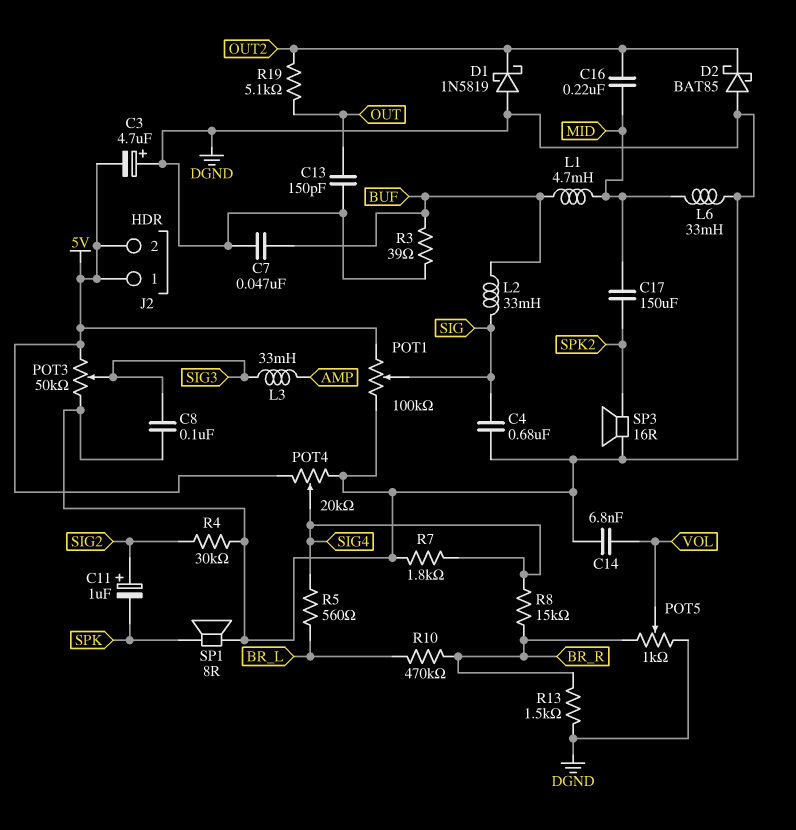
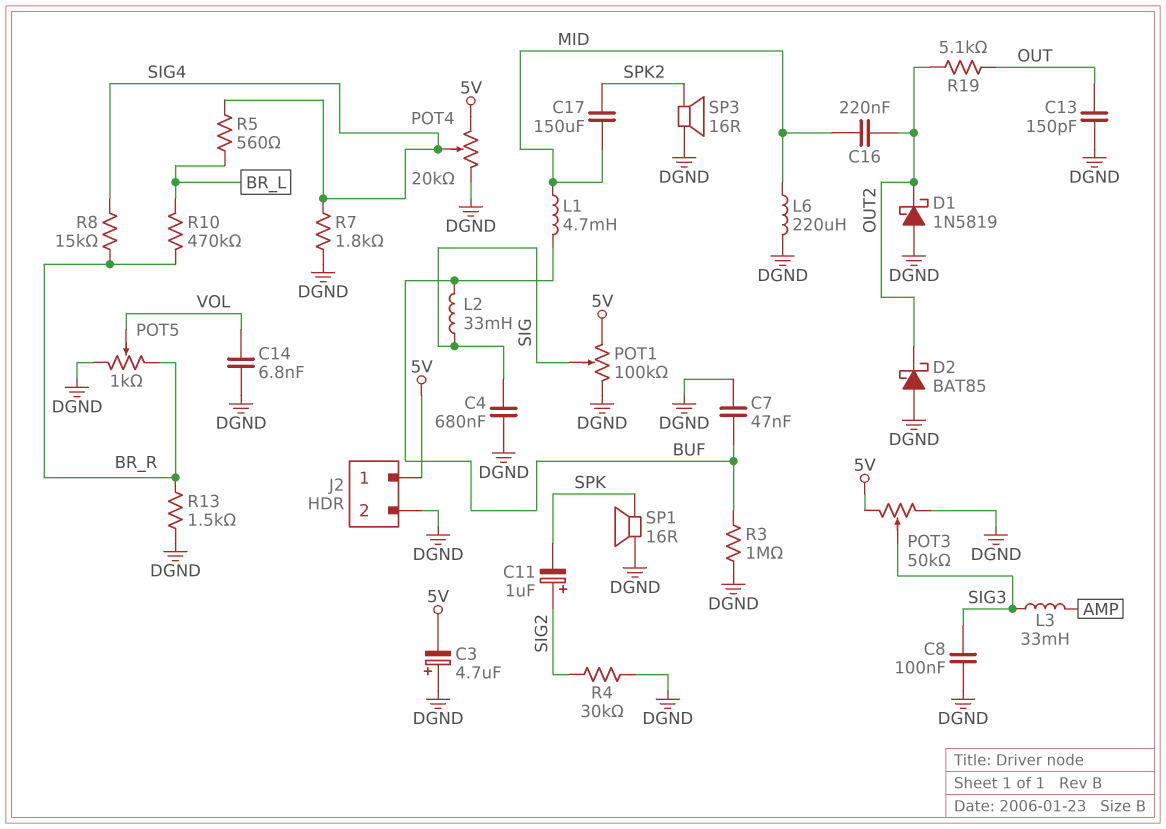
J2 pin 2: 5V -> DGND
L6: 33mH (DGND, MID) -> 220uH (DGND, MID)
R3: 39 (BUF, DGND) -> 1M (BUF, DGND)
SP1: speaker 8R (DGND, SPK) -> speaker 16R (DGND, SPK)

